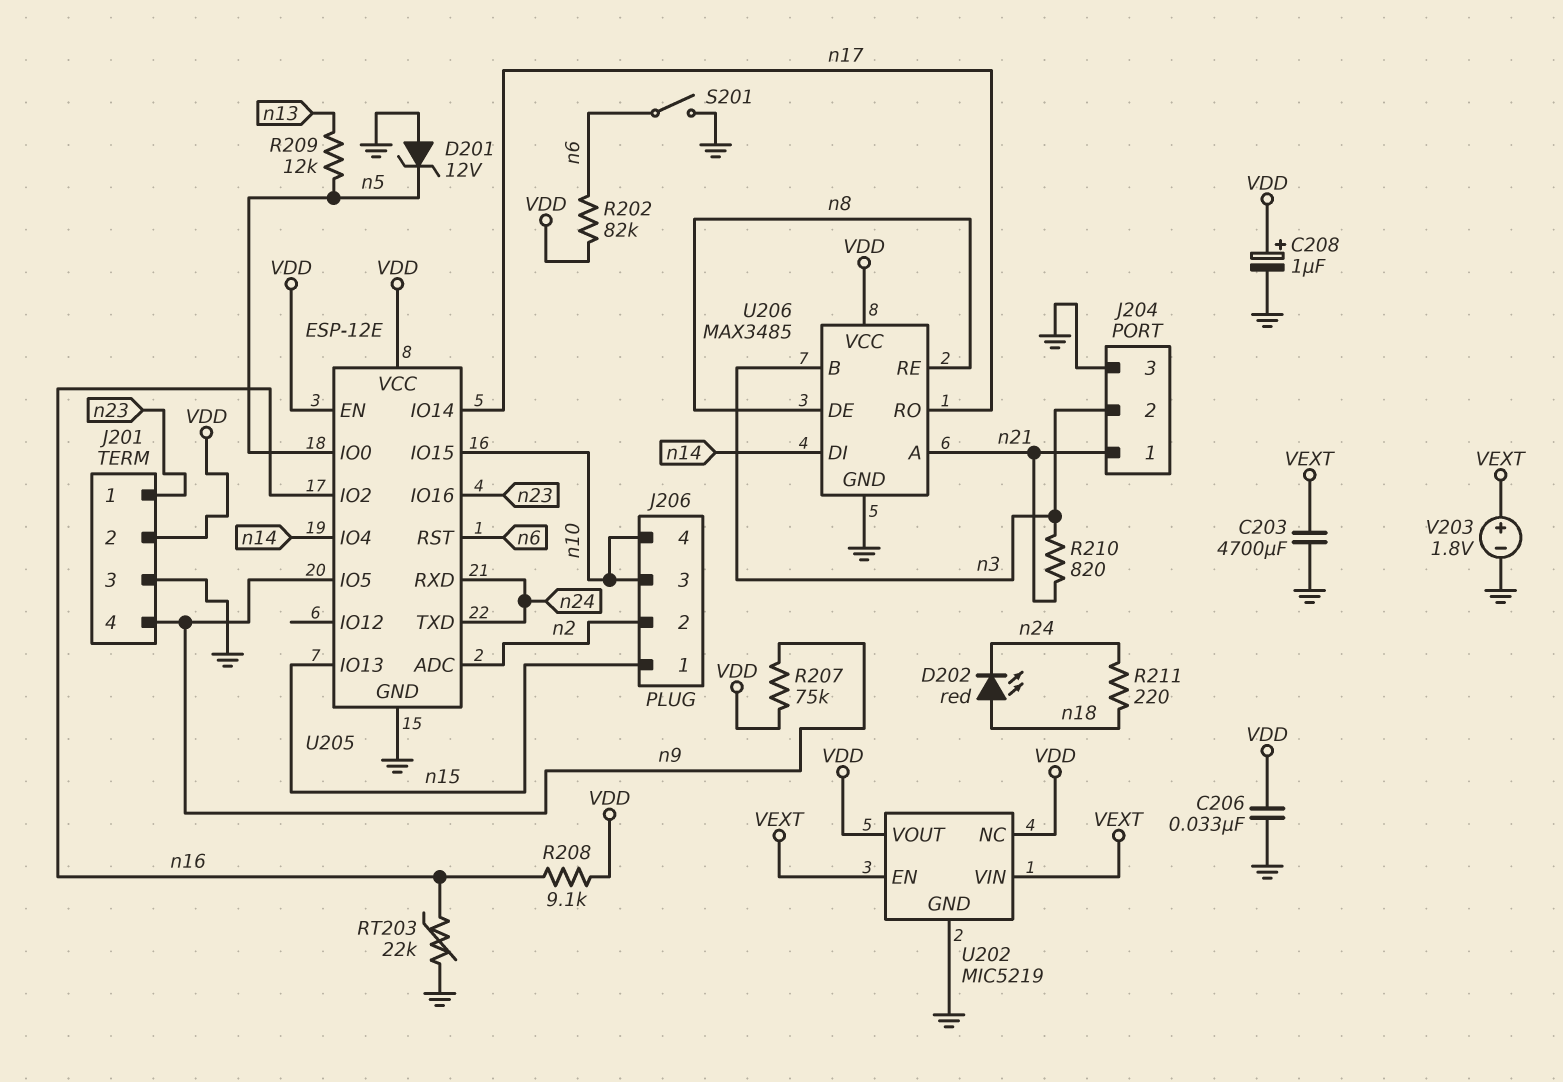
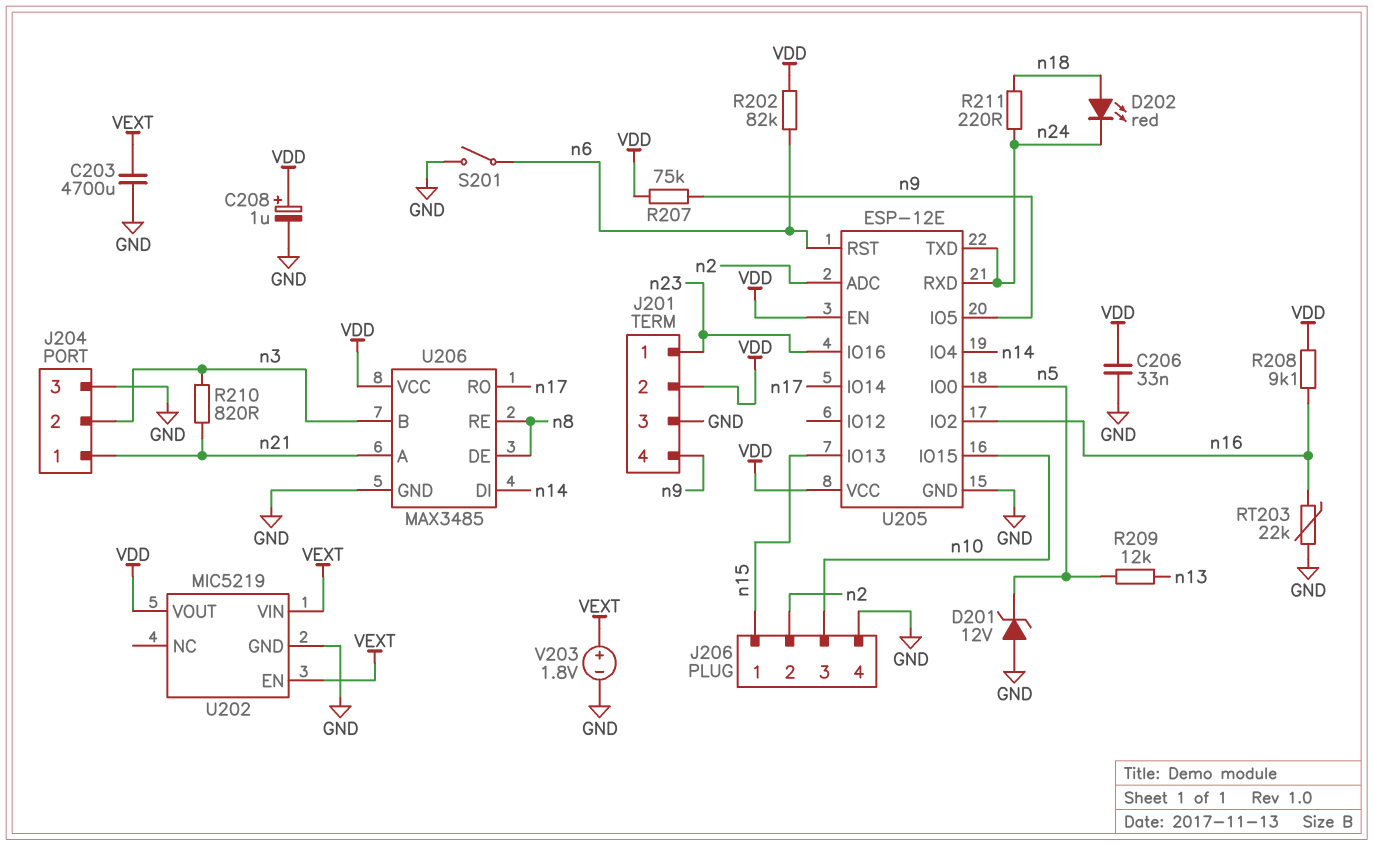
J206 pin 4: n10 -> GND
U202 pin NC: VDD -> none

